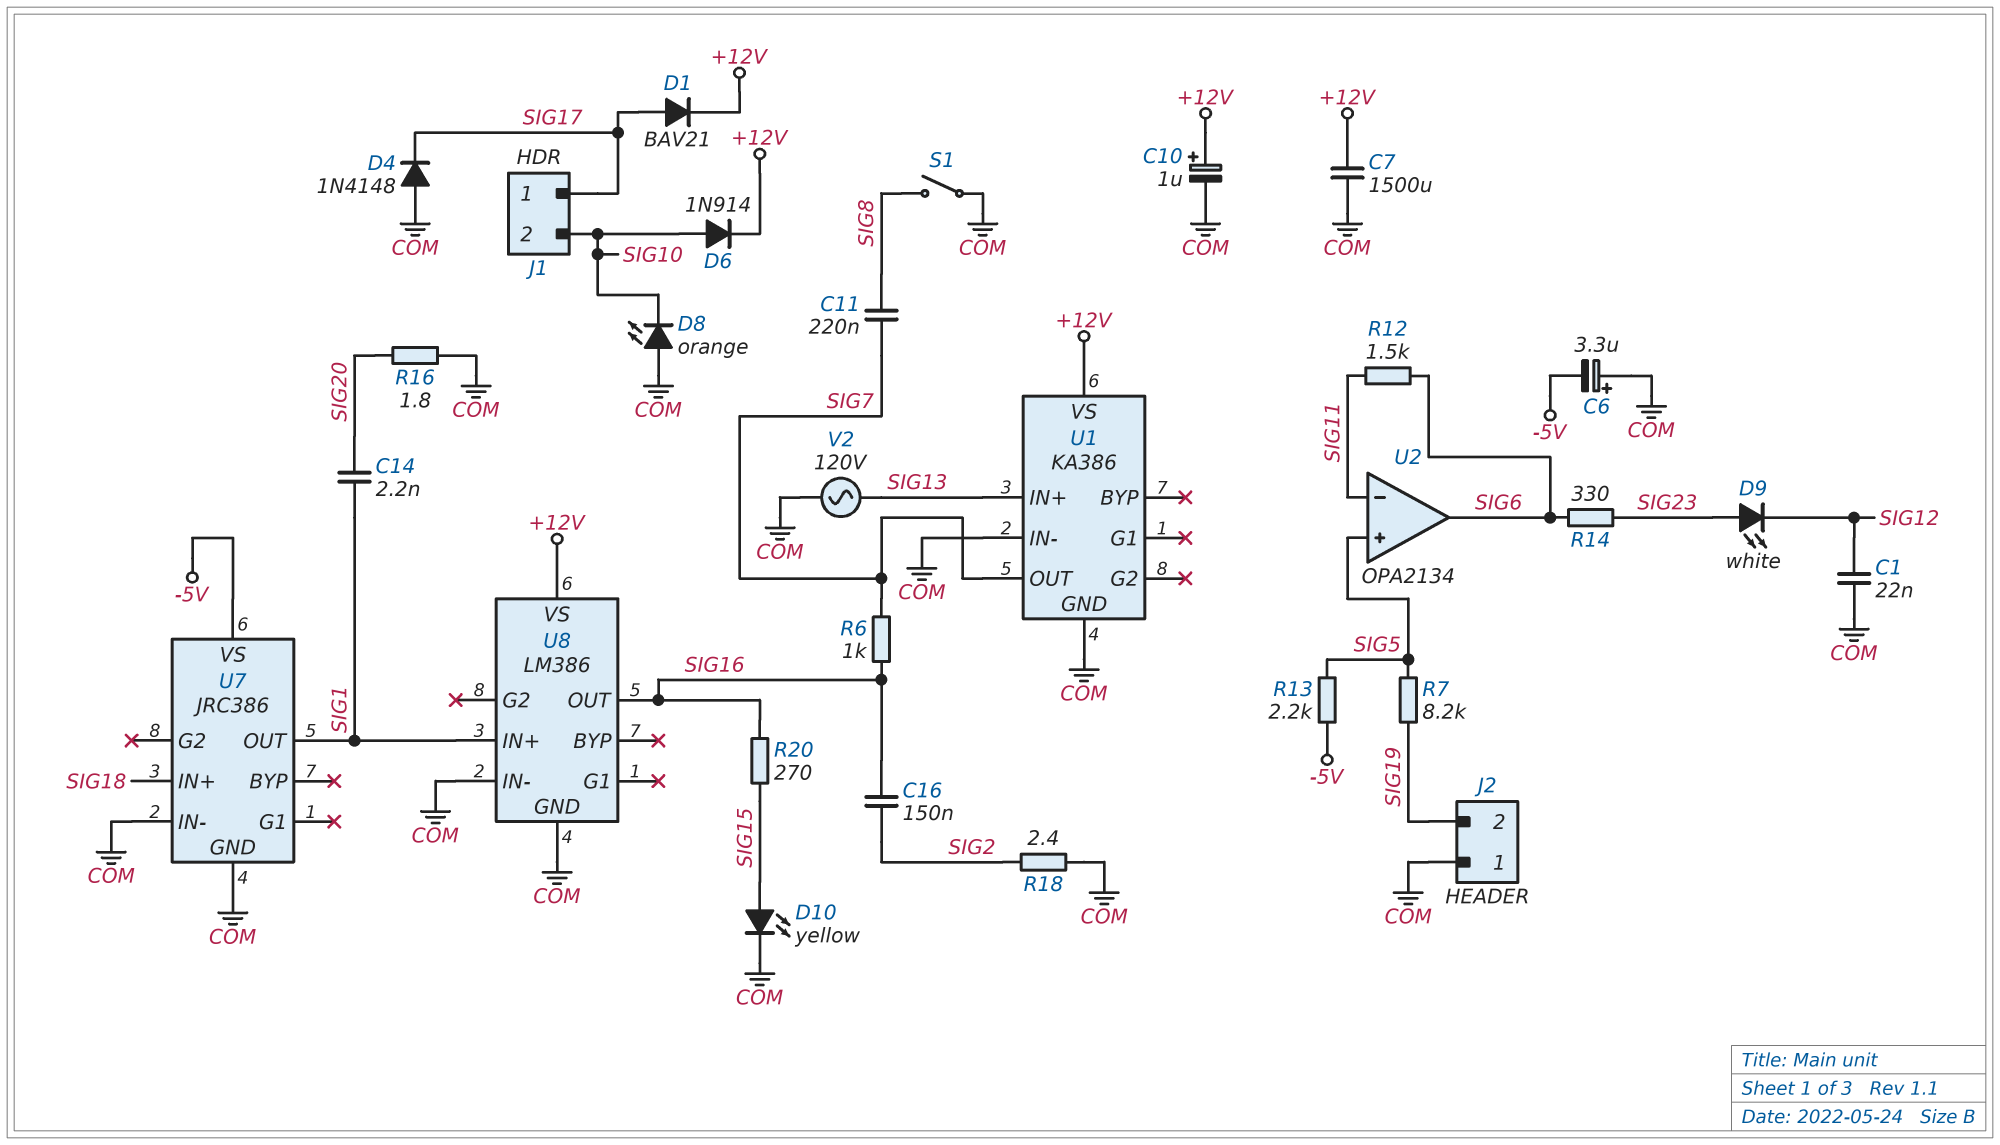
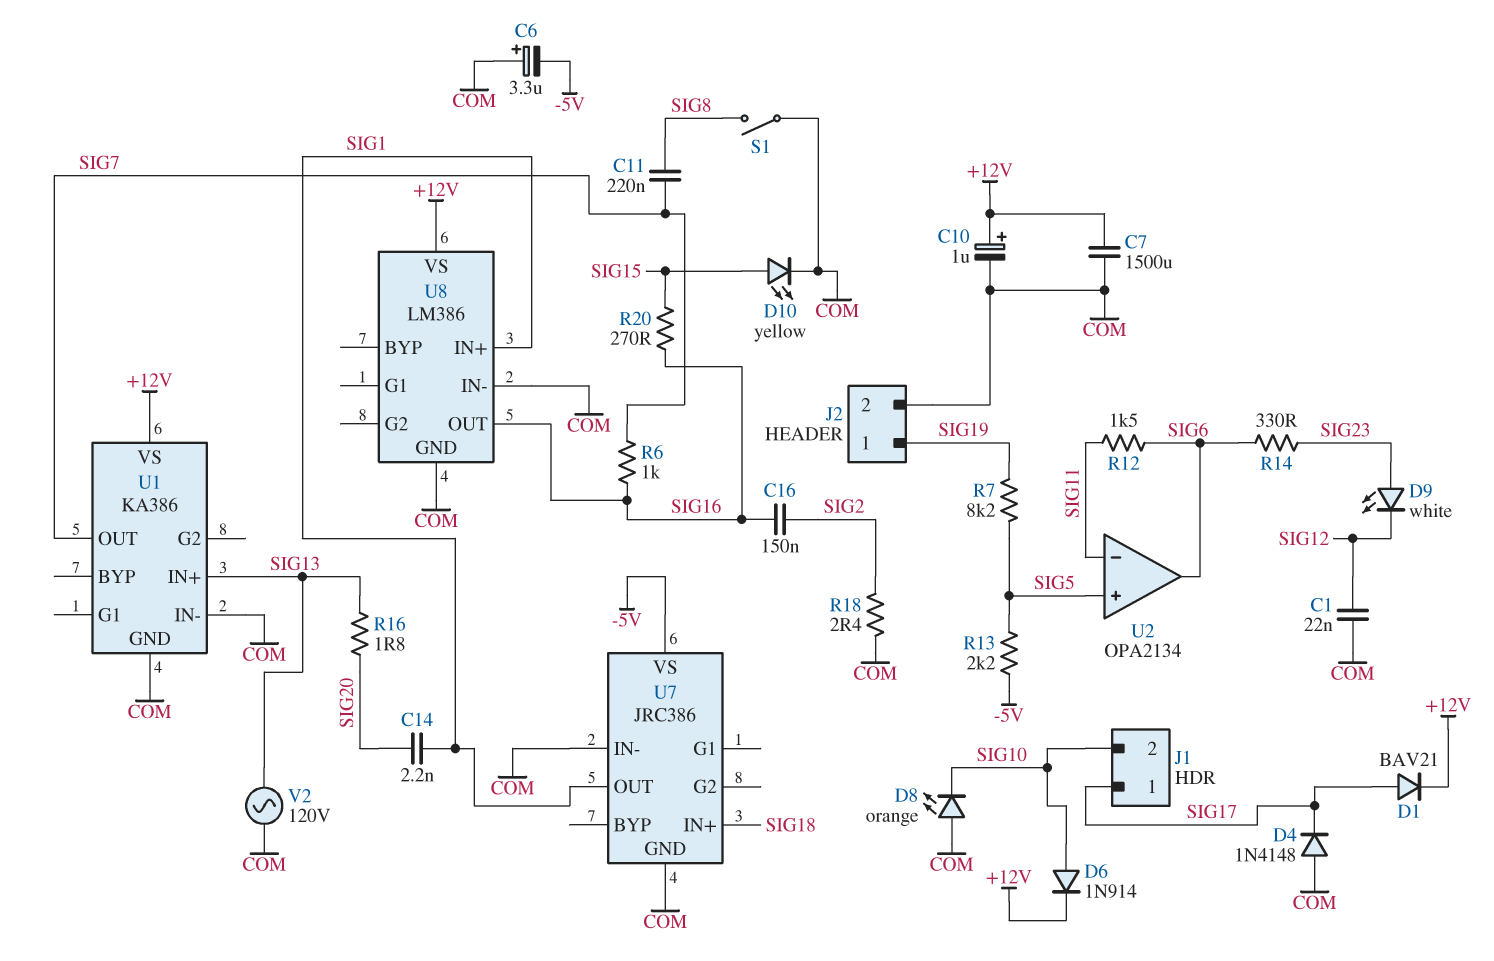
J2 pin 1: COM -> SIG19
J2 pin 2: SIG19 -> COM
R16: 1.8 (COM, SIG20) -> 1.8 (SIG13, SIG20)

